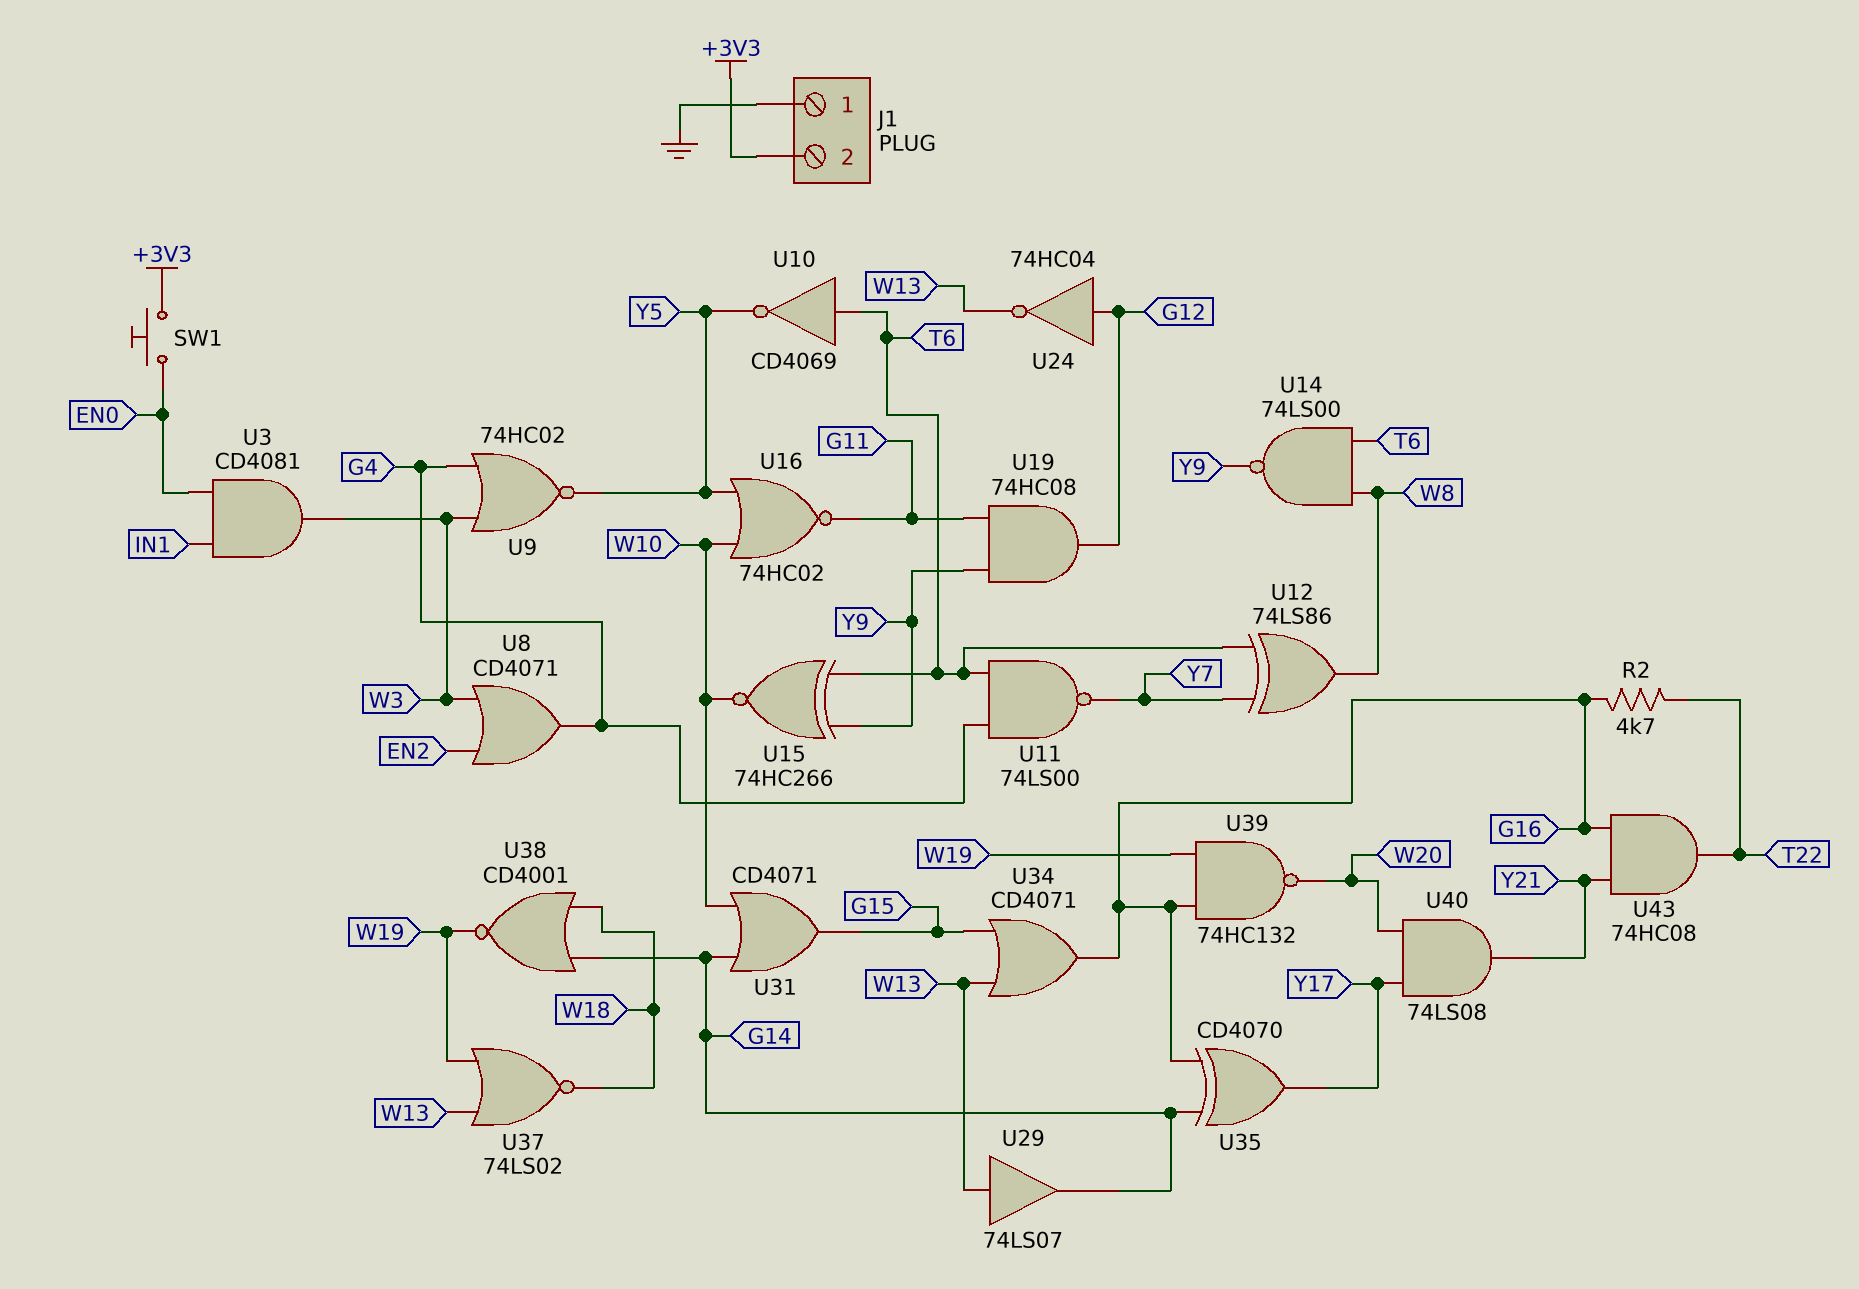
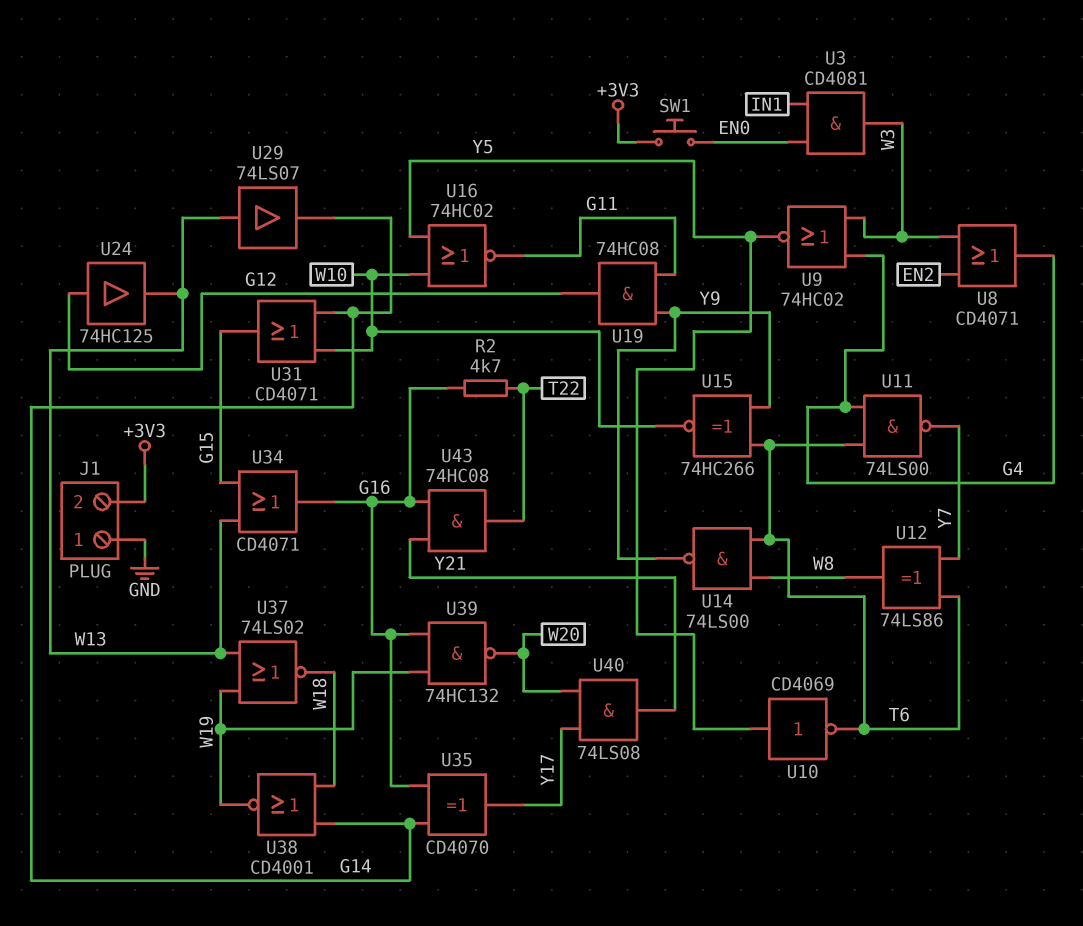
U10: NOT CD4069 (in T6, out Y5) -> NOT CD4069 (in Y5, out T6)
U24: NOT 74HC04 (in G12, out W13) -> buffer 74HC125 (in G12, out W13)

